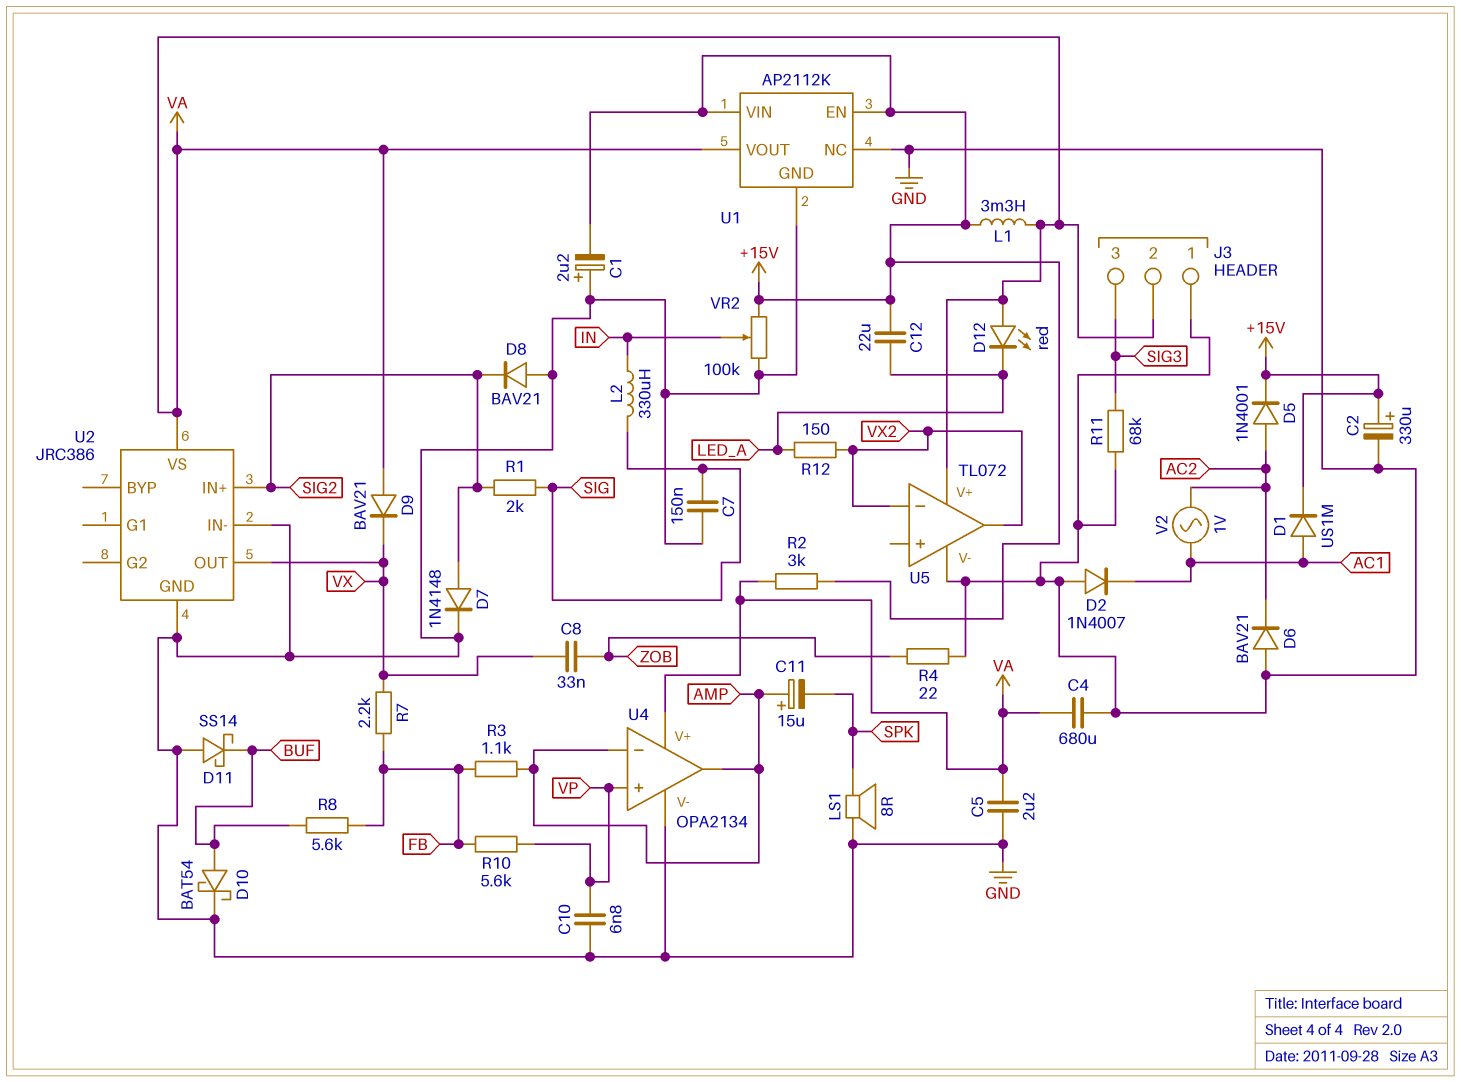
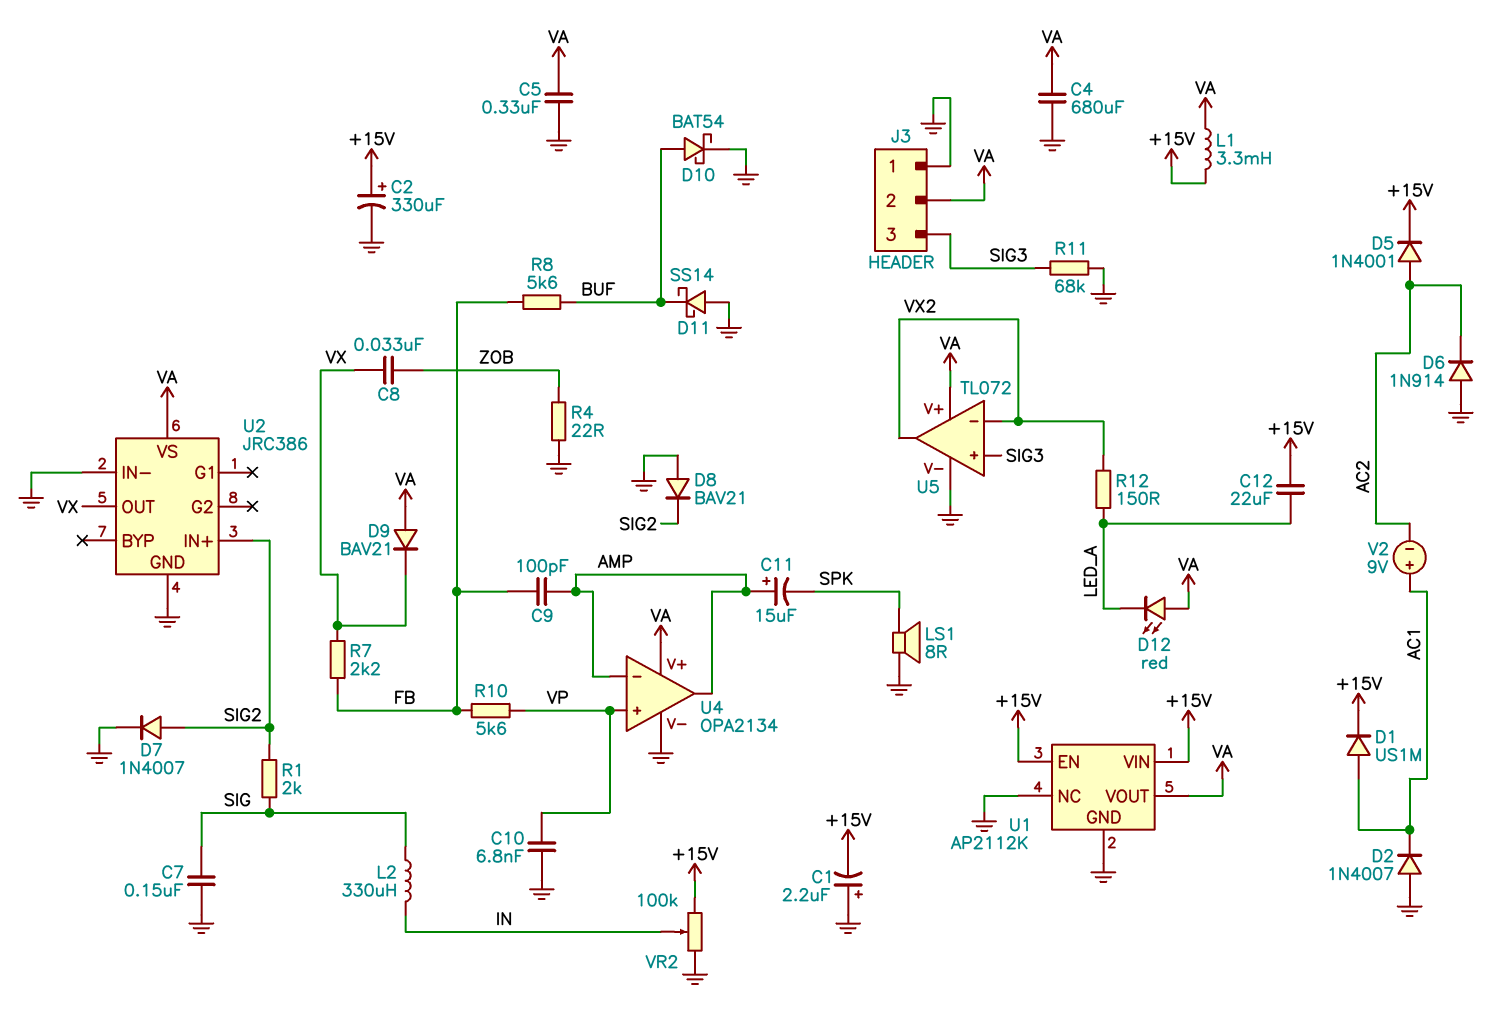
C5: 2.2uF (GND, VA) -> 330nF (GND, VA)
C9: none -> 100pF (AMP, FB)
D6: diode BAV21 (A GND, K AC2) -> diode 1N914 (A GND, K AC2)
D7: diode 1N4148 (A SIG2, K GND) -> diode 1N4007 (A SIG2, K GND)
R2: 3k (+15V, VA) -> none
R3: 1.1k (AMP, FB) -> none
U5 pin in+: none -> SIG3
V2: AC 1V (AC1, AC2) -> 9V (plus AC1, minus AC2)

